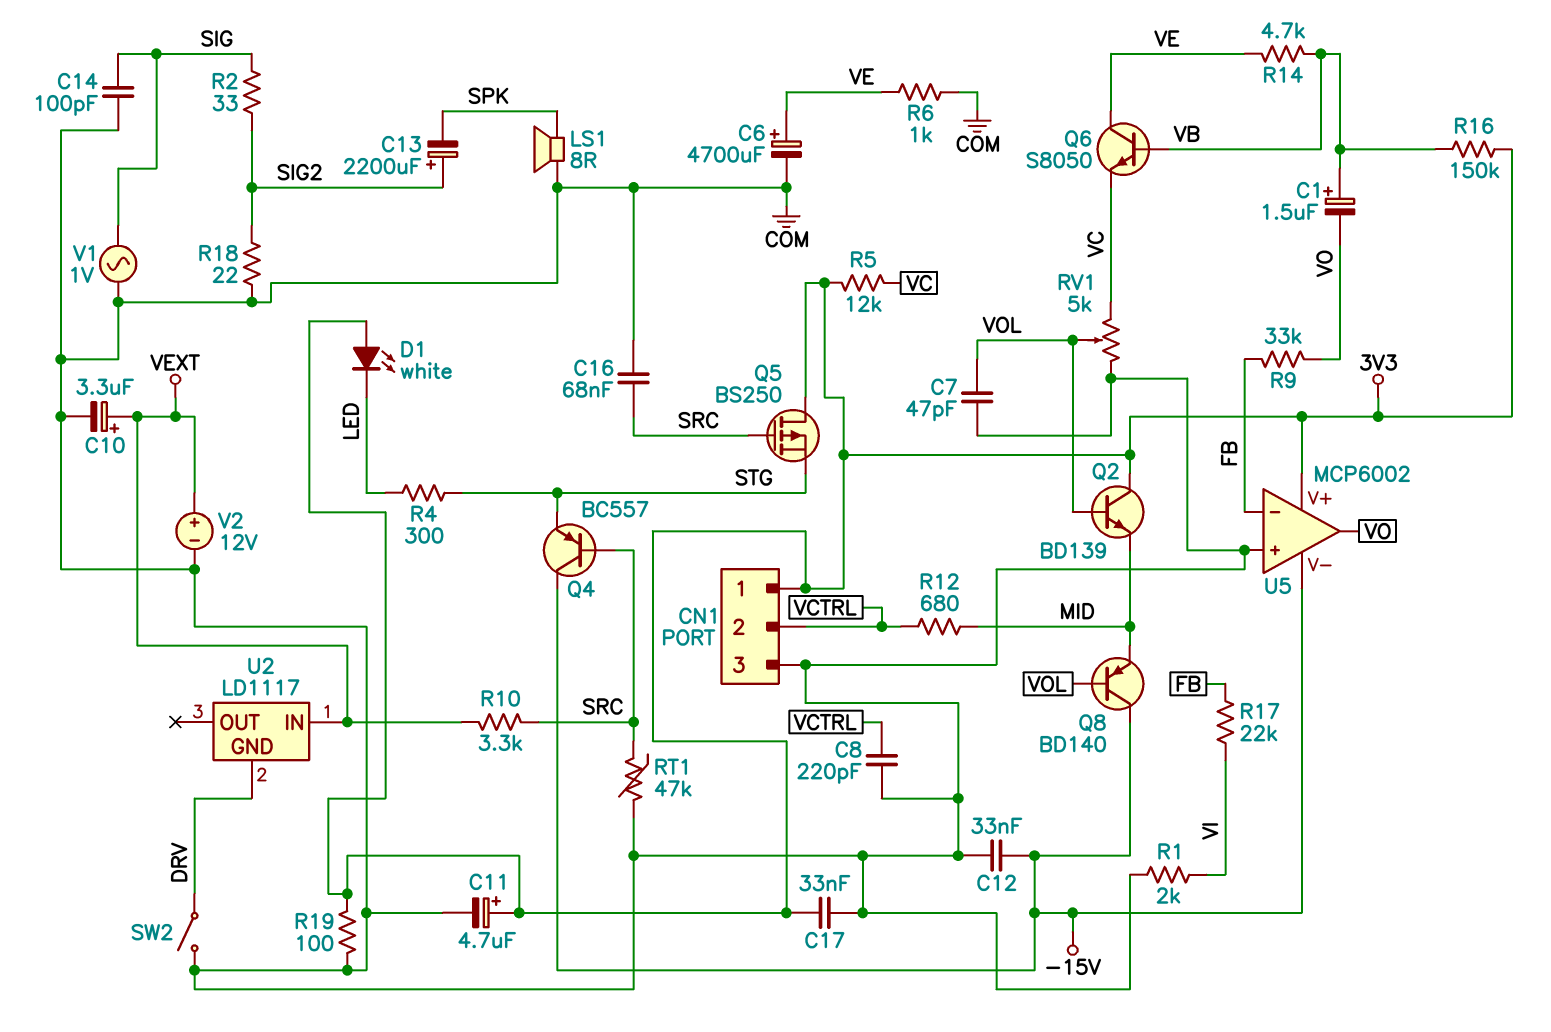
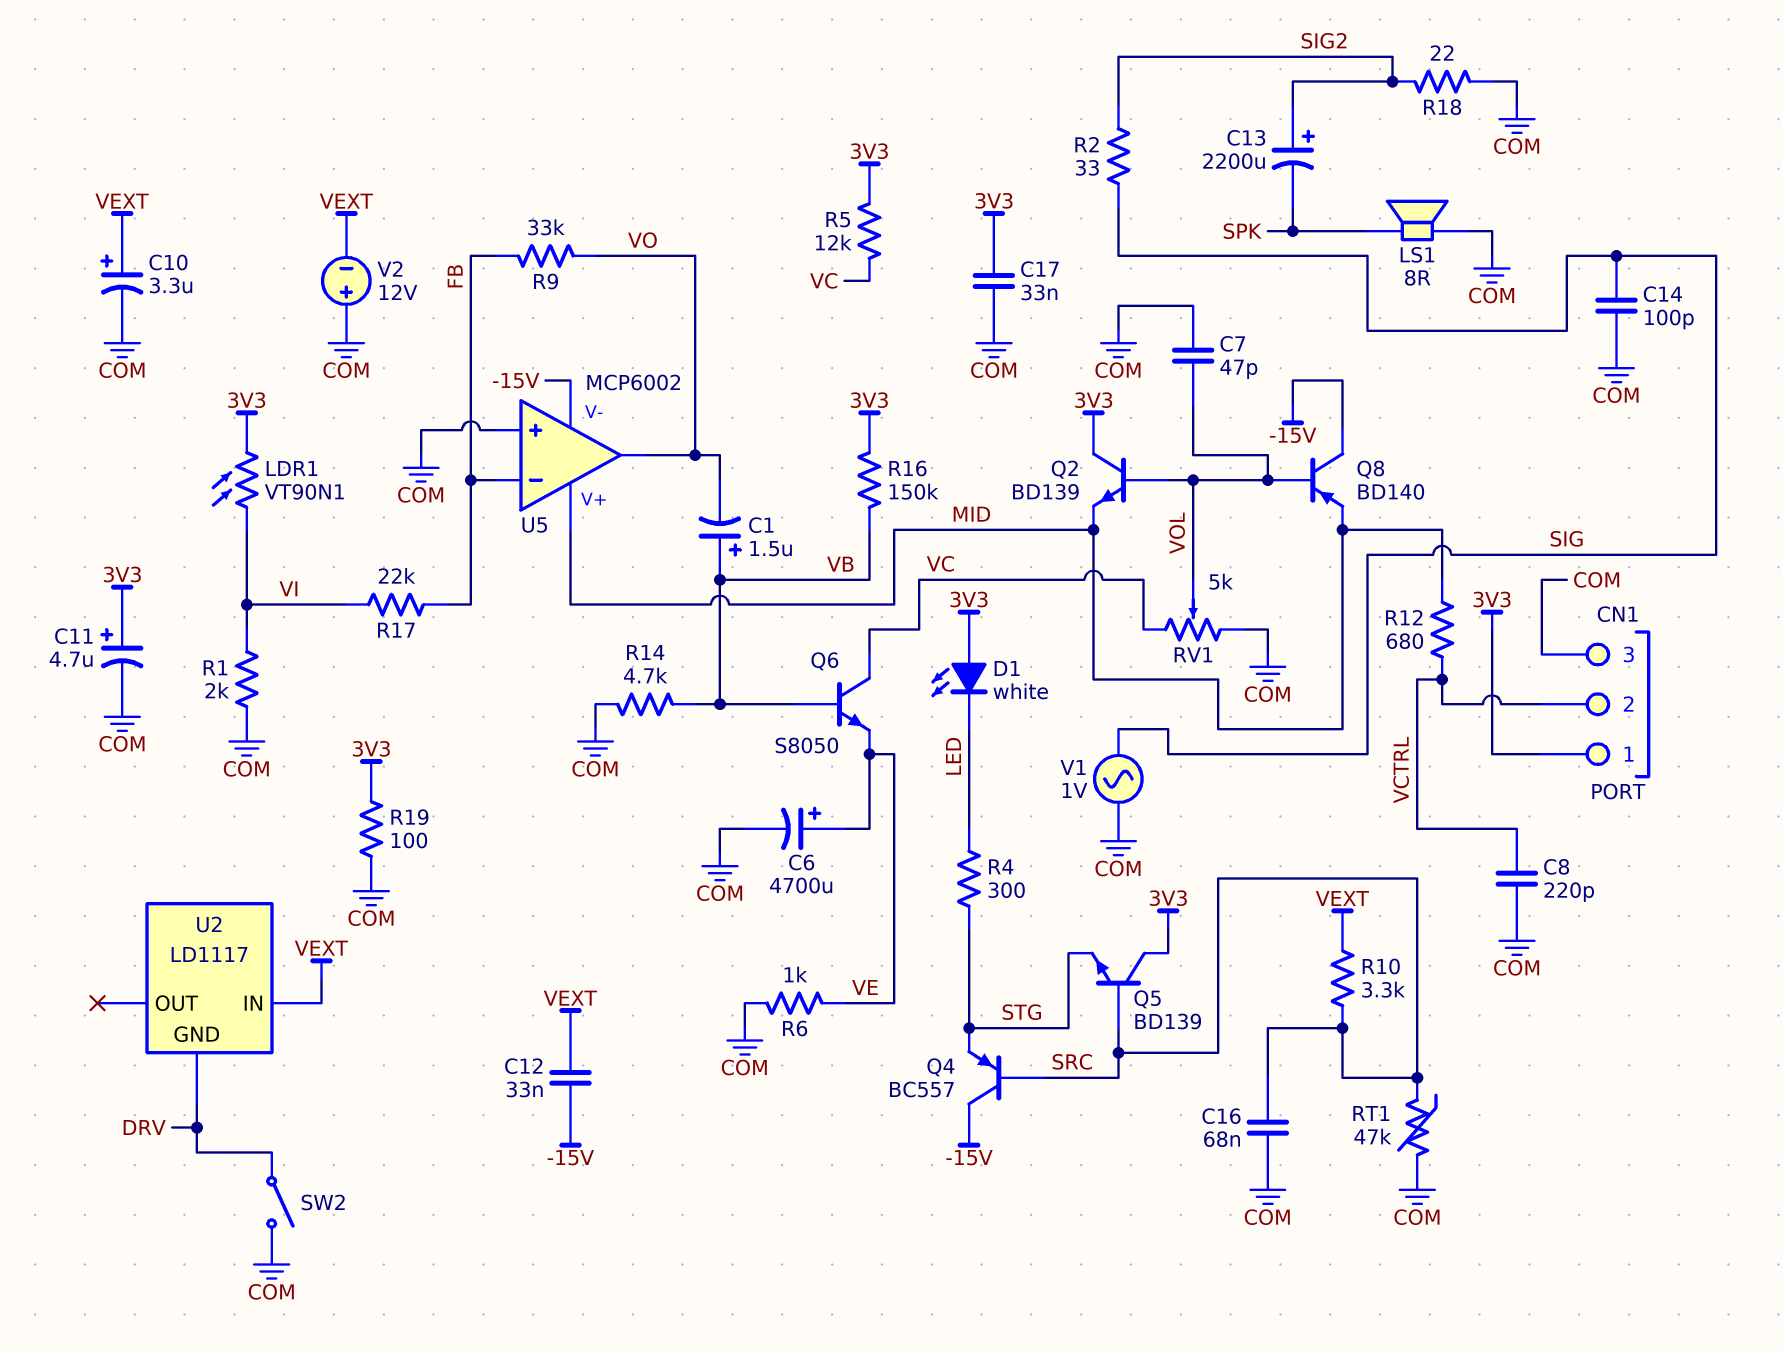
C12: 33nF (-15V, COM) -> 33nF (-15V, VEXT)
LDR1: none -> VT90N1 (3V3, VI)
Q5: PMOS BS250 (G SRC, D 3V3, S STG) -> NPN BD139 (B SRC, C 3V3, E STG)
Q6: NPN S8050 (B VB, C VE, E VC) -> NPN S8050 (B VB, C VC, E VE)
R14: 4.7k (VB, VE) -> 4.7k (COM, VB)
U5 pin V+: 3V3 -> MID
V2: 12V (plus VEXT, minus COM) -> 12V (plus COM, minus VEXT)

